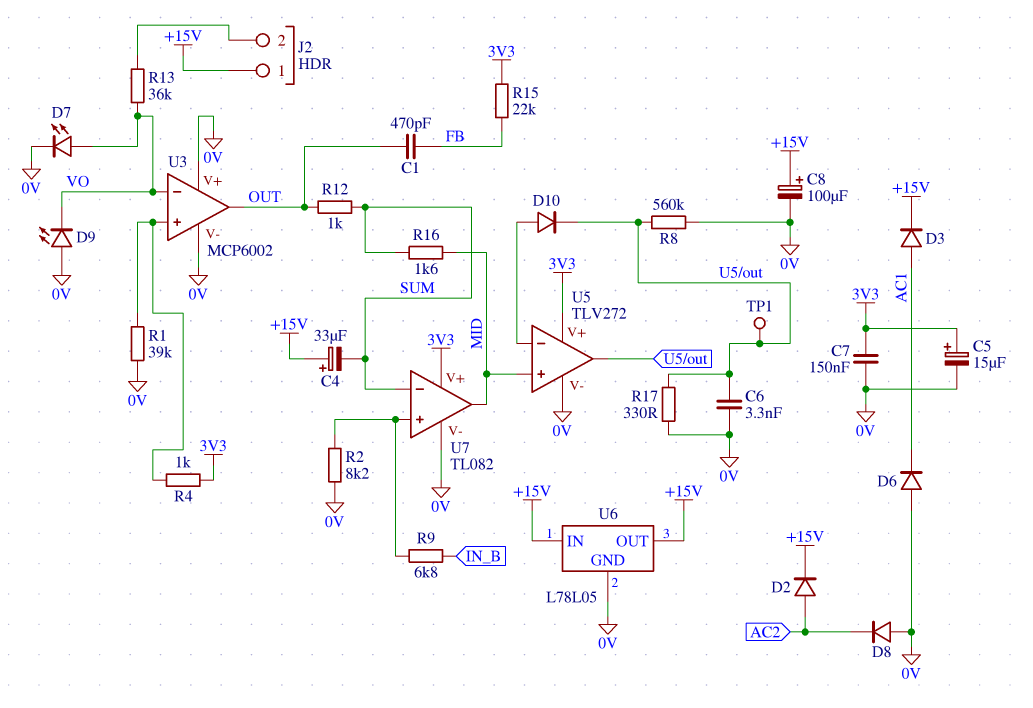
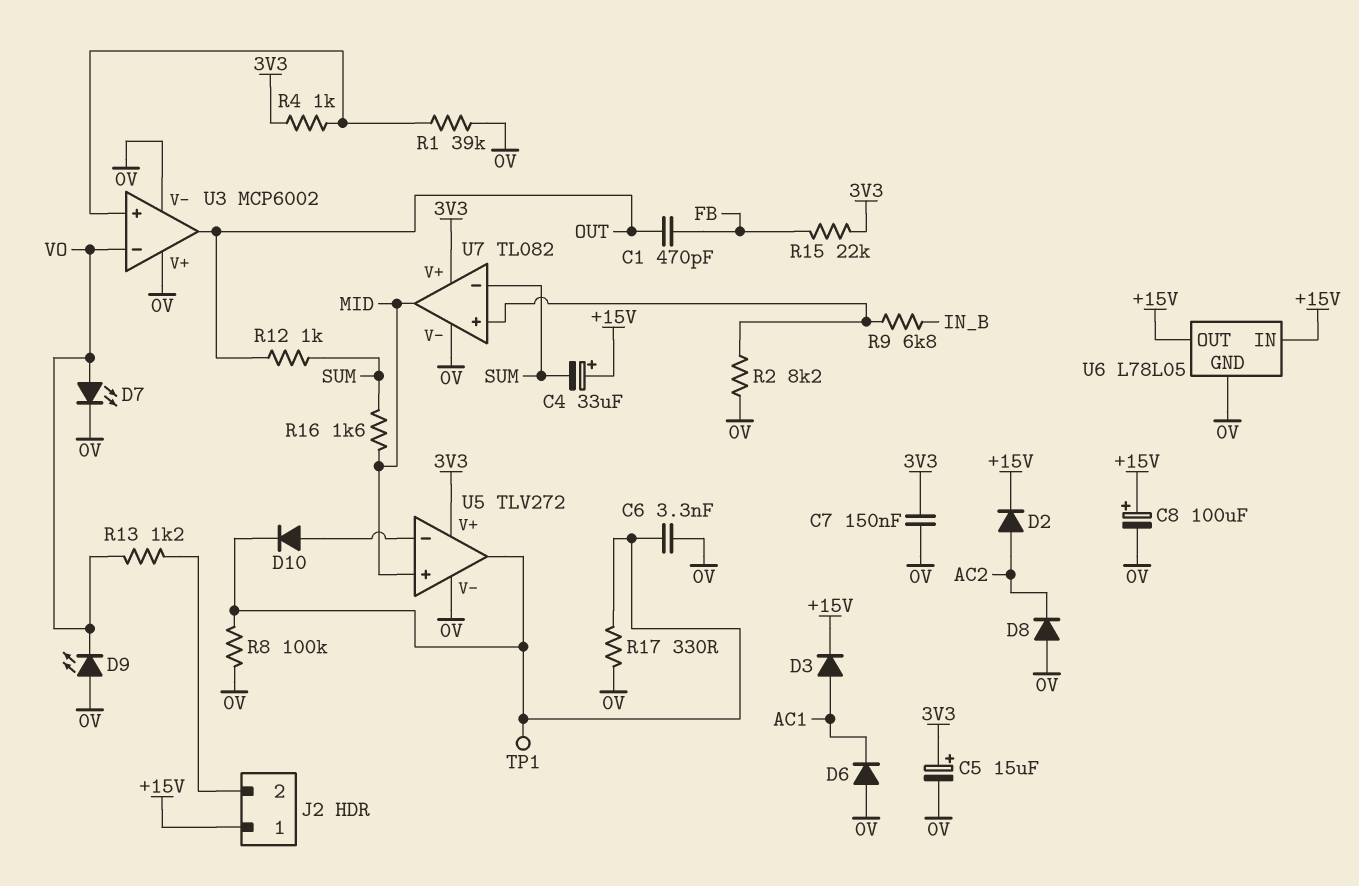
R8: 560k (0V, U5/out) -> 100k (0V, U5/out)
R13: 36k (J2/2, VO) -> 1.2k (J2/2, VO)

